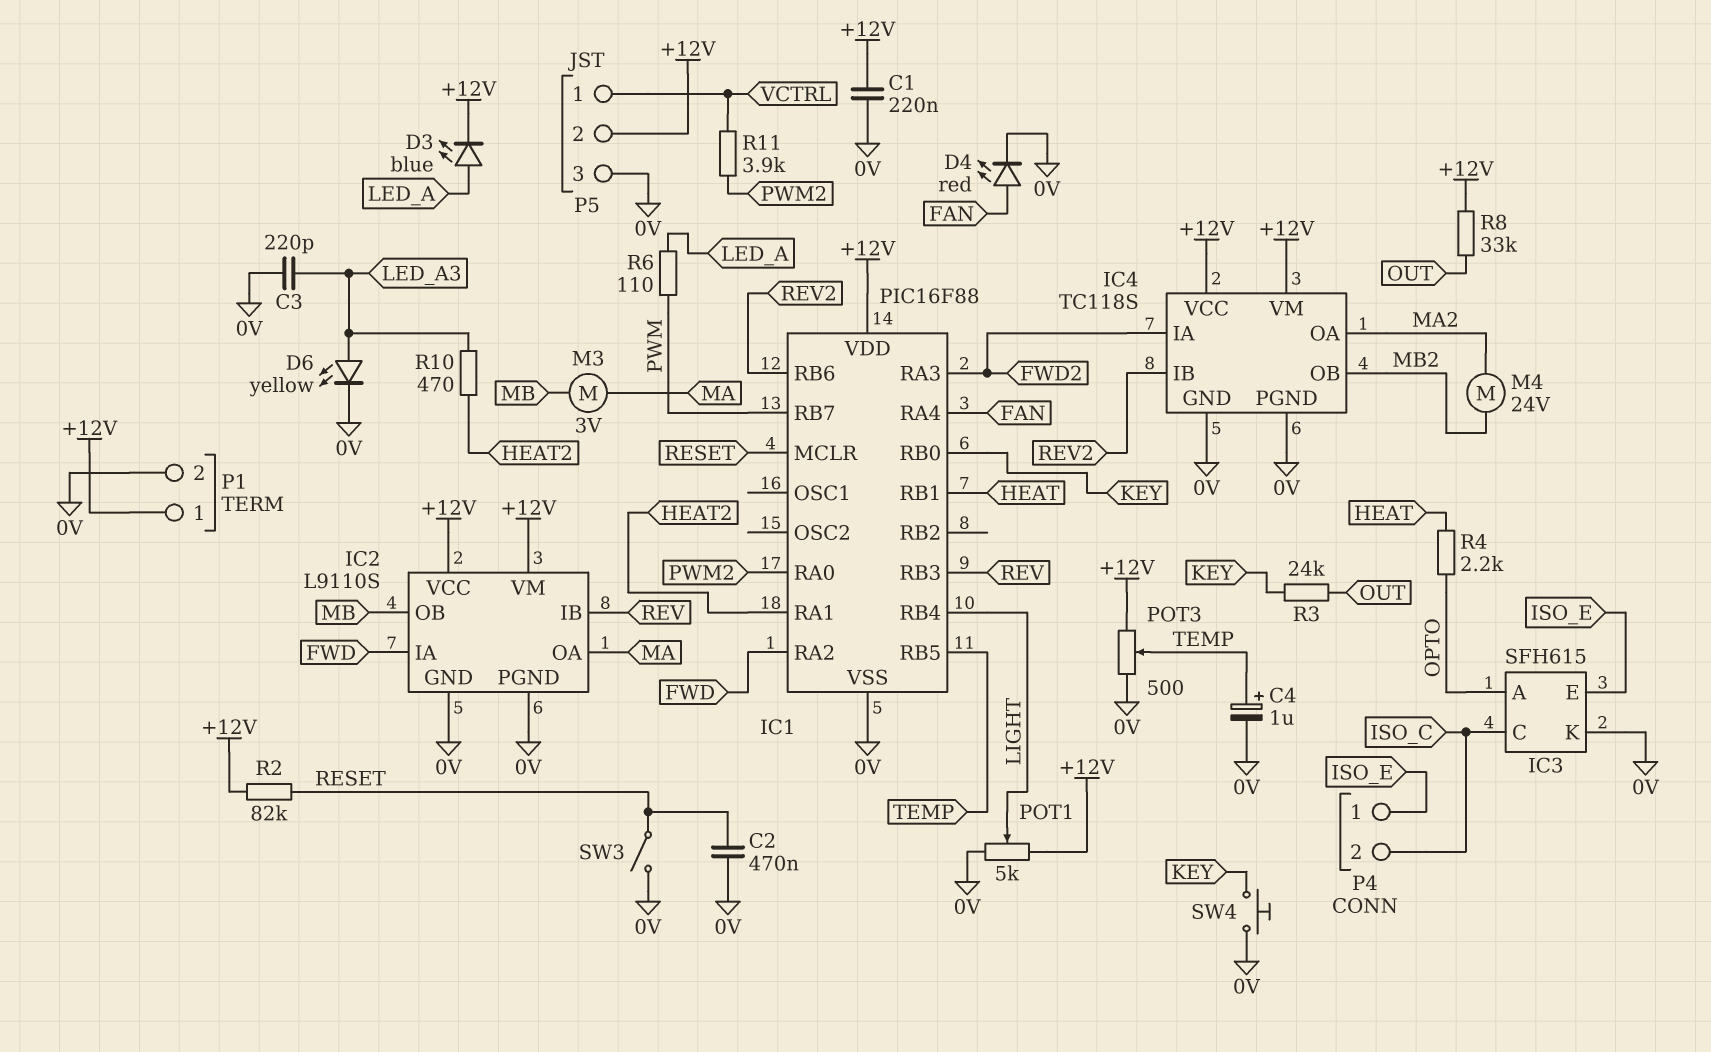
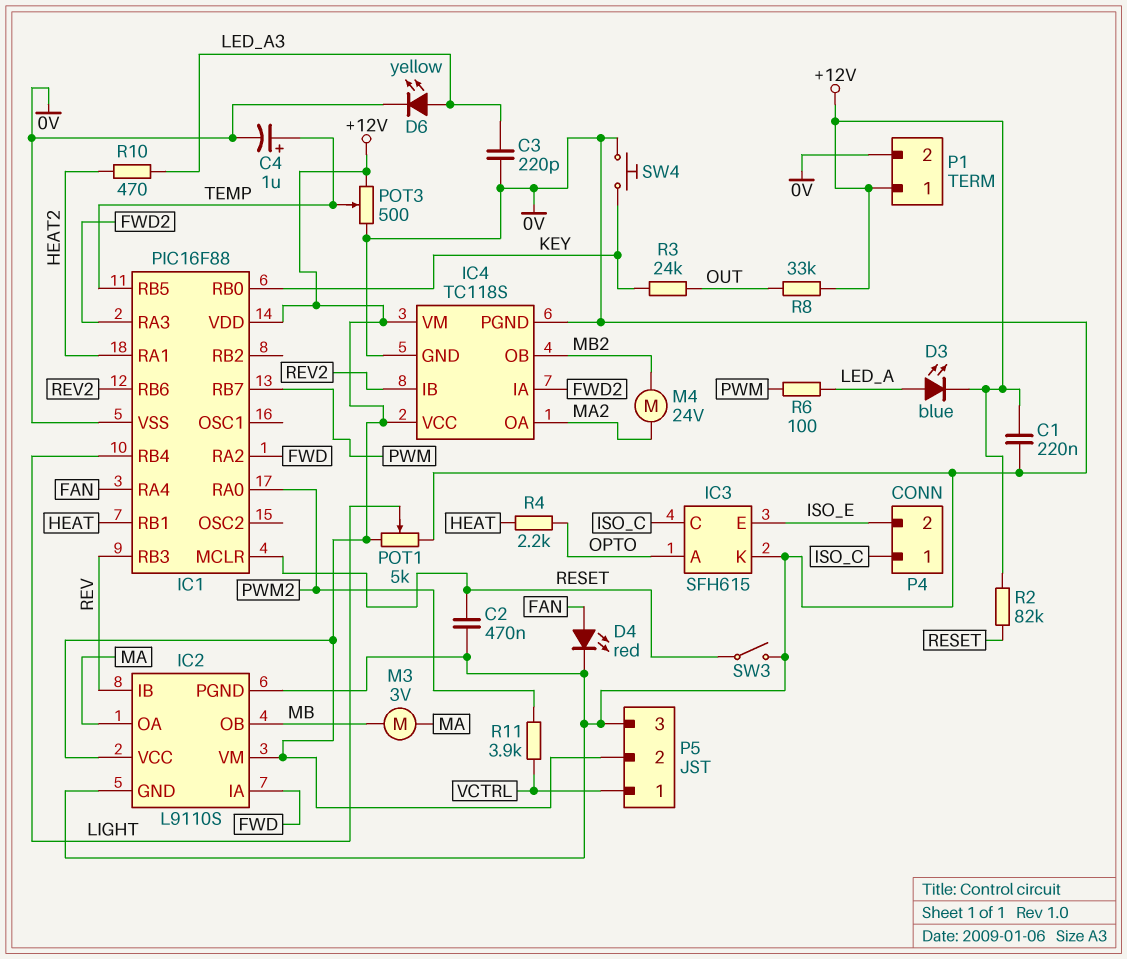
P4 pin 1: ISO_E -> ISO_C
P4 pin 2: ISO_C -> ISO_E
R6: 110 (LED_A, PWM) -> 100 (LED_A, PWM)

